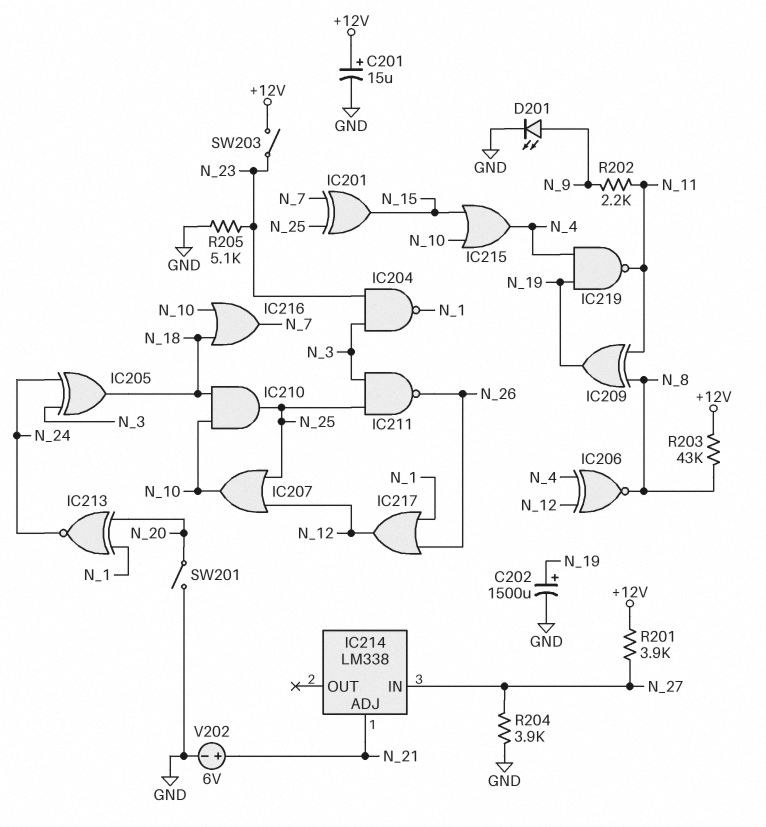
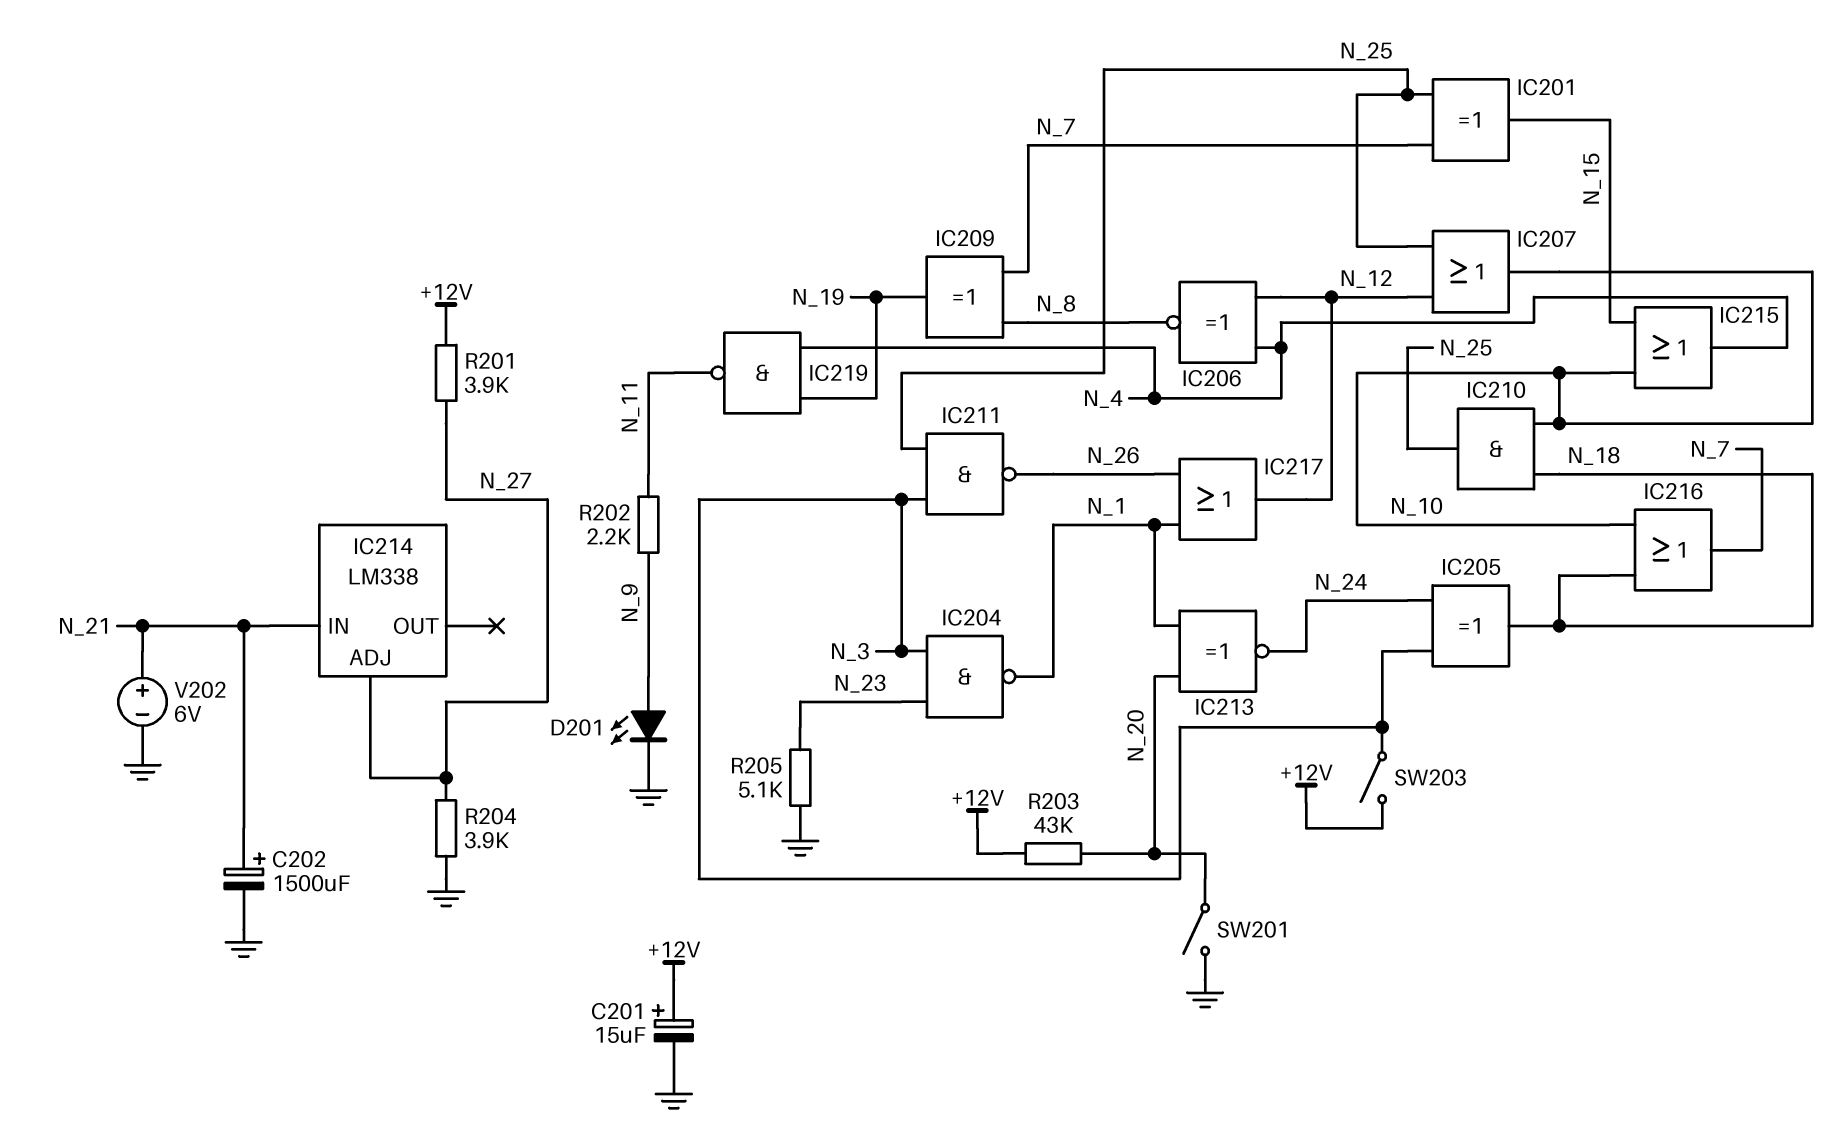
C202: 1500uF (plus N_19, minus GND) -> 1500uF (plus N_21, minus GND)
IC209: XOR (in N_8, in N_11, out N_19) -> XOR (in N_7, in N_8, out N_19)
IC214 pin ADJ: N_21 -> N_27
IC214 pin IN: N_27 -> N_21
R203: 43k (+12V, N_8) -> 43k (+12V, N_20)
SW203: switch (+12V, N_23) -> switch (+12V, N_3)

